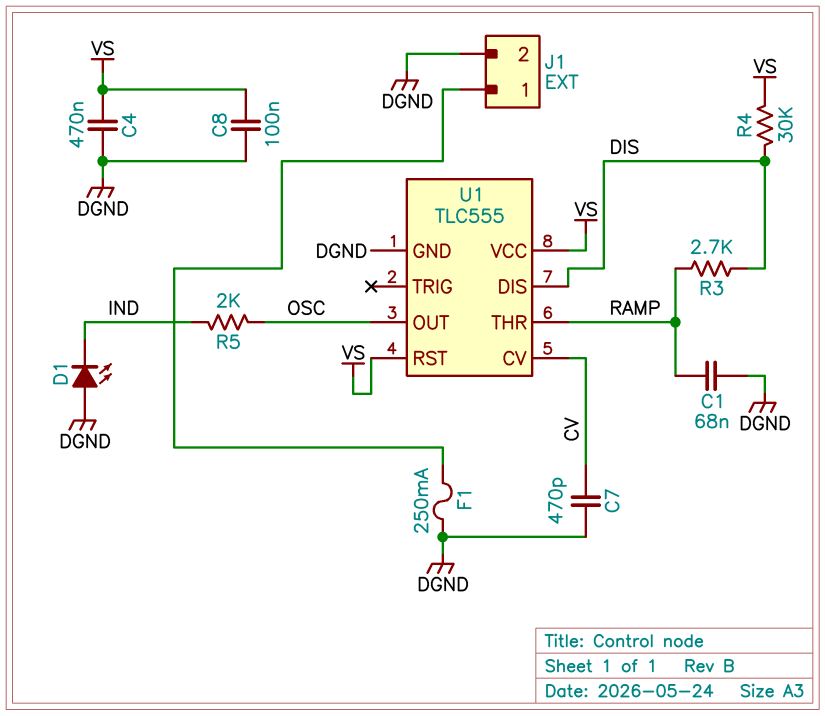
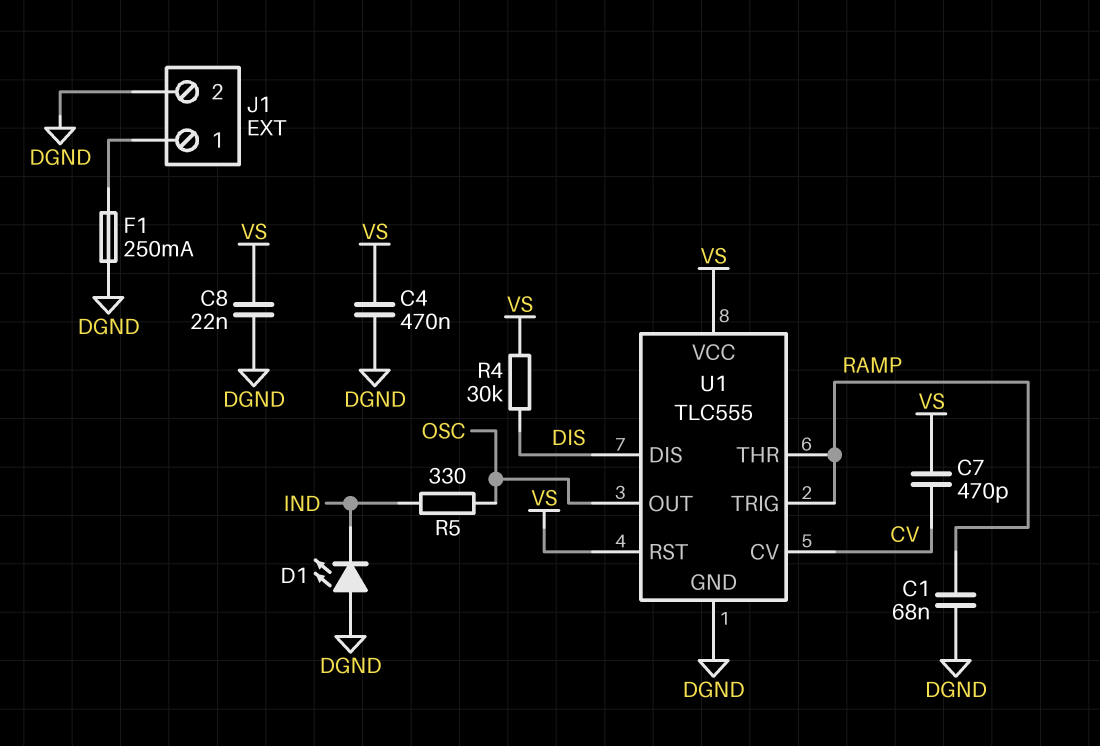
C7: 470pF (CV, DGND) -> 470pF (CV, VS)
C8: 100nF (DGND, VS) -> 22nF (DGND, VS)
R3: 2.7k (DIS, RAMP) -> none
R5: 2k (IND, OSC) -> 330 (IND, OSC)
U1 pin TRIG: none -> RAMP

